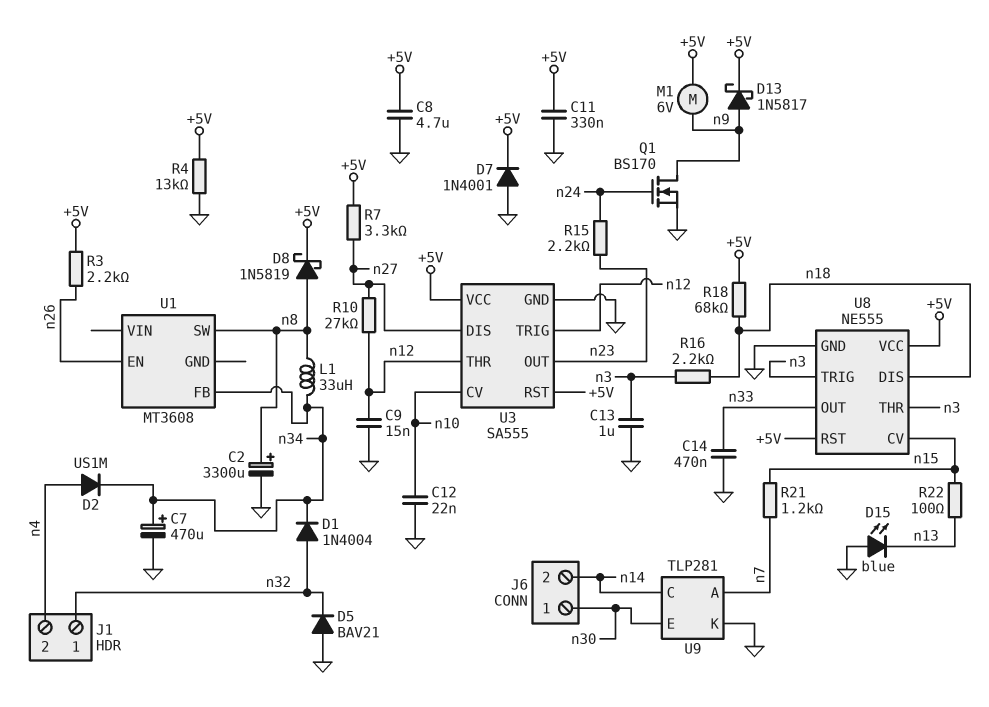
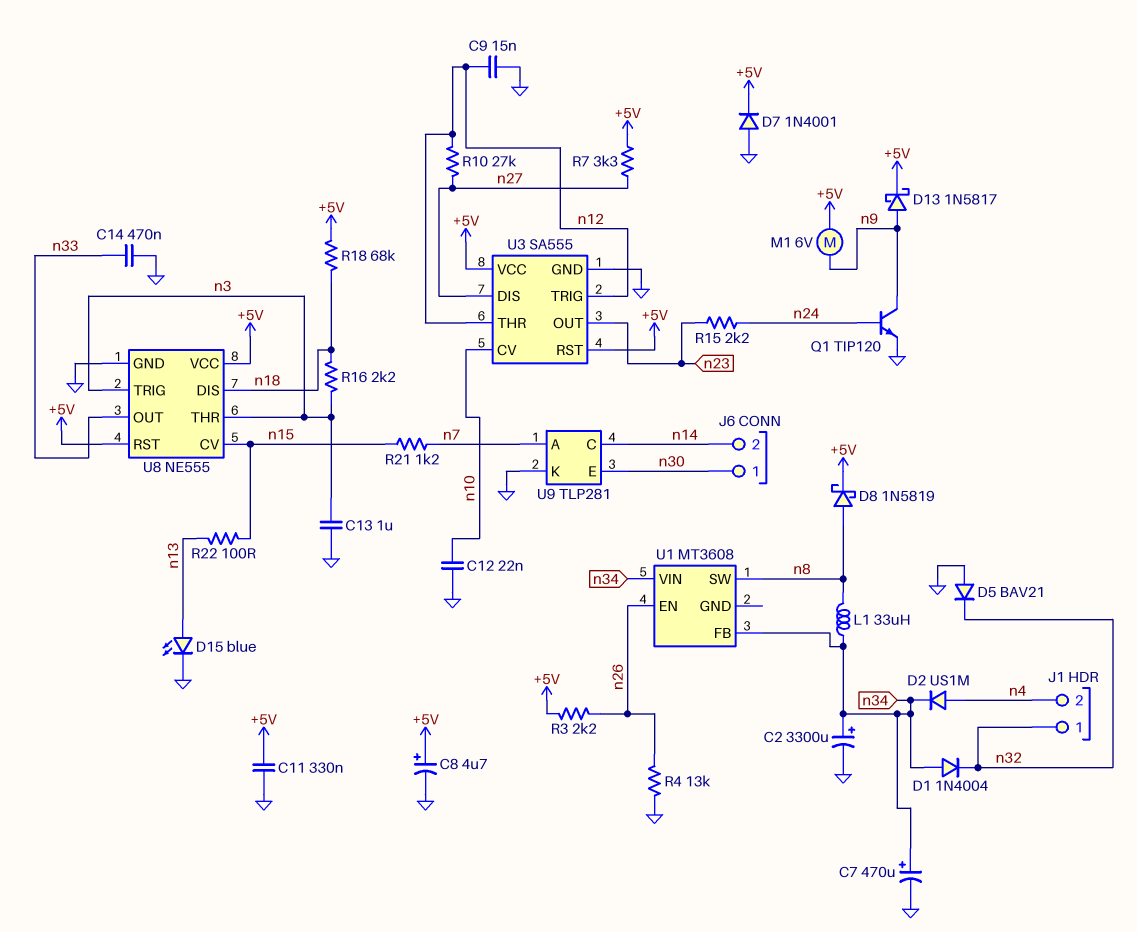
C2: 3300uF (plus n8, minus GND) -> 3300uF (plus n34, minus GND)
C8: 4.7uF (+5V, GND) -> 4.7uF (plus +5V, minus GND)
D1: diode 1N4004 (A n32, K n34) -> diode 1N4004 (A n34, K n32)
D15: LED blue (A GND, K n13) -> LED blue (A n13, K GND)
Q1: NMOS BS170 (G n24, D n9, S GND) -> NPN TIP120 (B n24, C n9, E GND)
R4: 13k (+5V, GND) -> 13k (GND, n26)
U1 pin VIN: none -> n34

